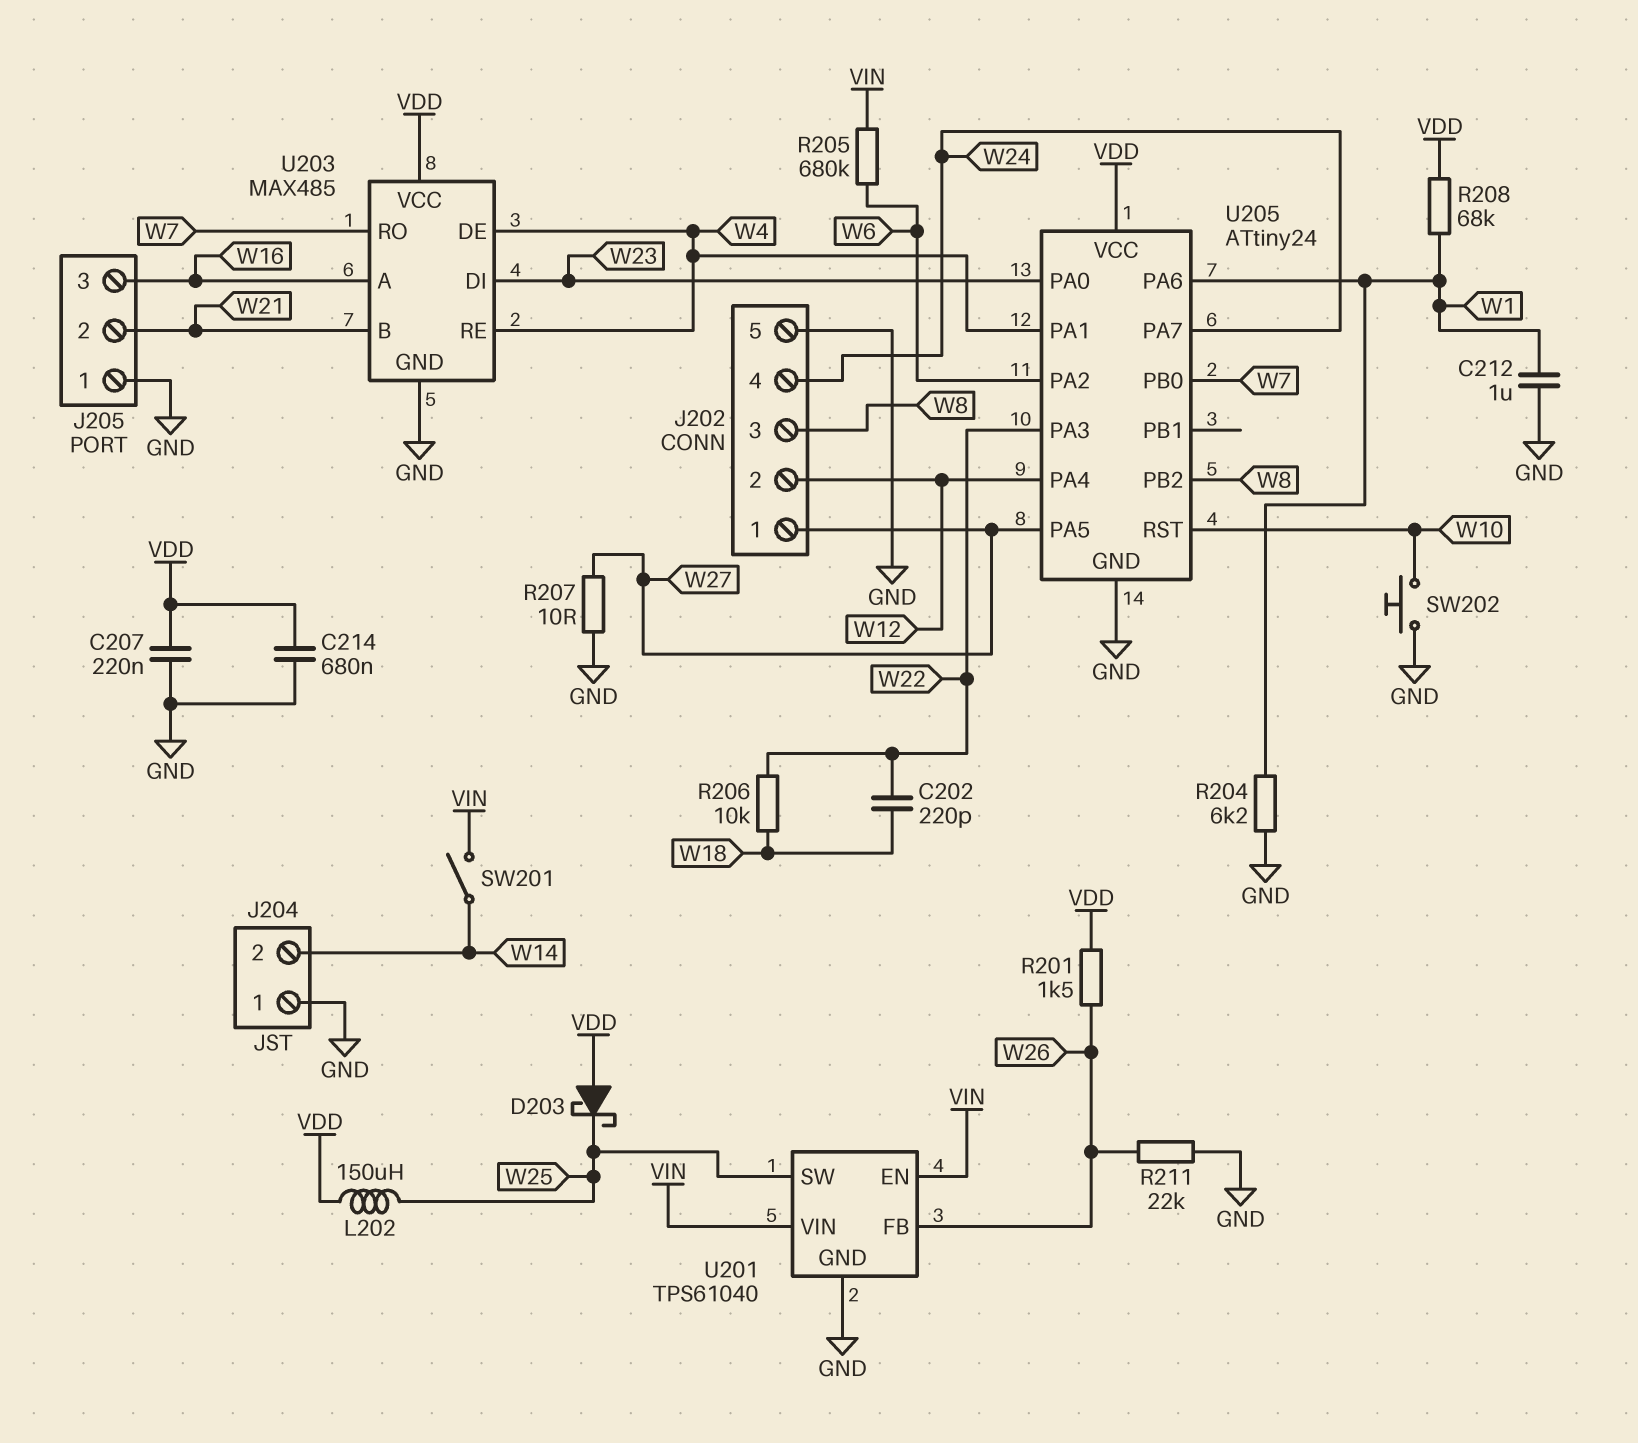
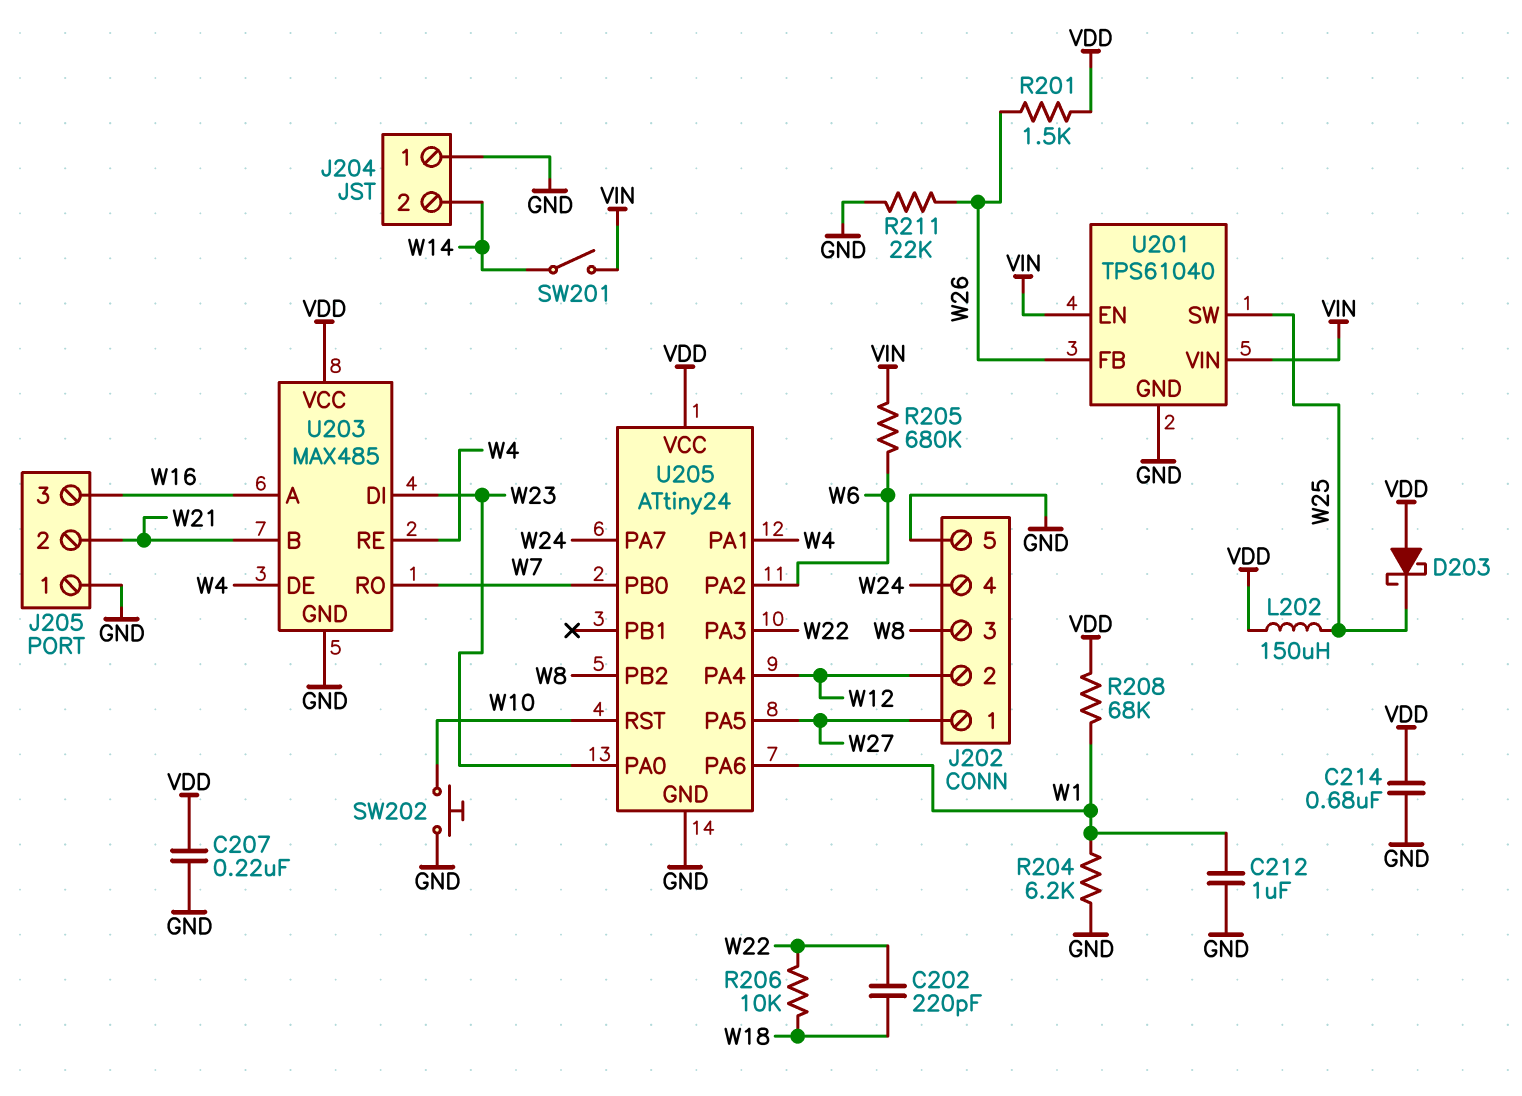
R207: 10 (GND, W27) -> none

